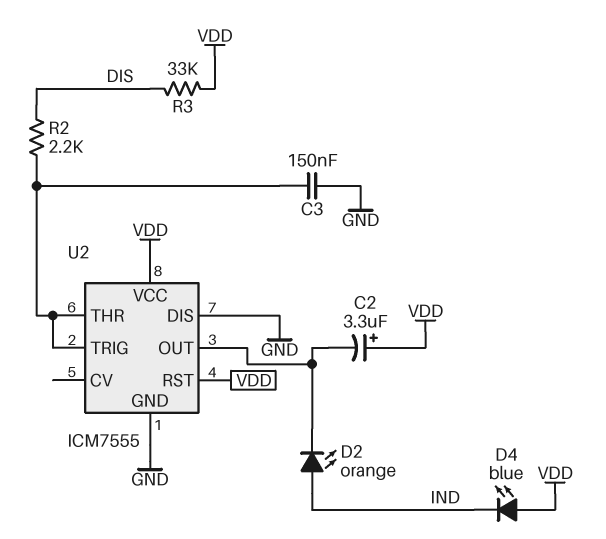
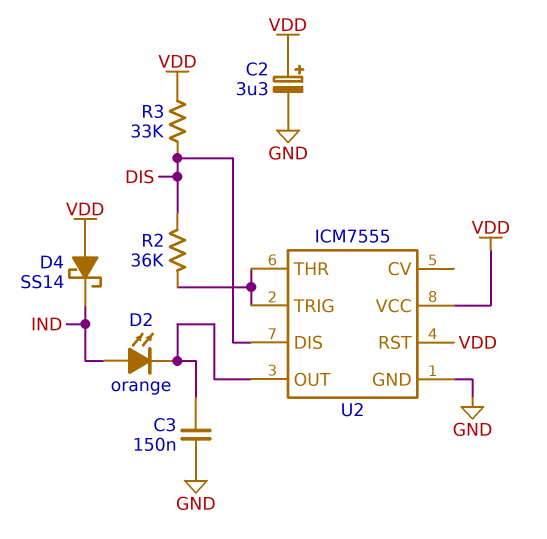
C2: 3.3uF (plus VDD, minus U2/OUT) -> 3.3uF (plus VDD, minus GND)
C3: 150nF (GND, U2/THR) -> 150nF (GND, U2/OUT)
D4: LED blue (A VDD, K IND) -> schottky SS14 (A VDD, K IND)
R2: 2.2k (DIS, U2/THR) -> 36k (DIS, U2/THR)
U2 pin DIS: GND -> DIS

